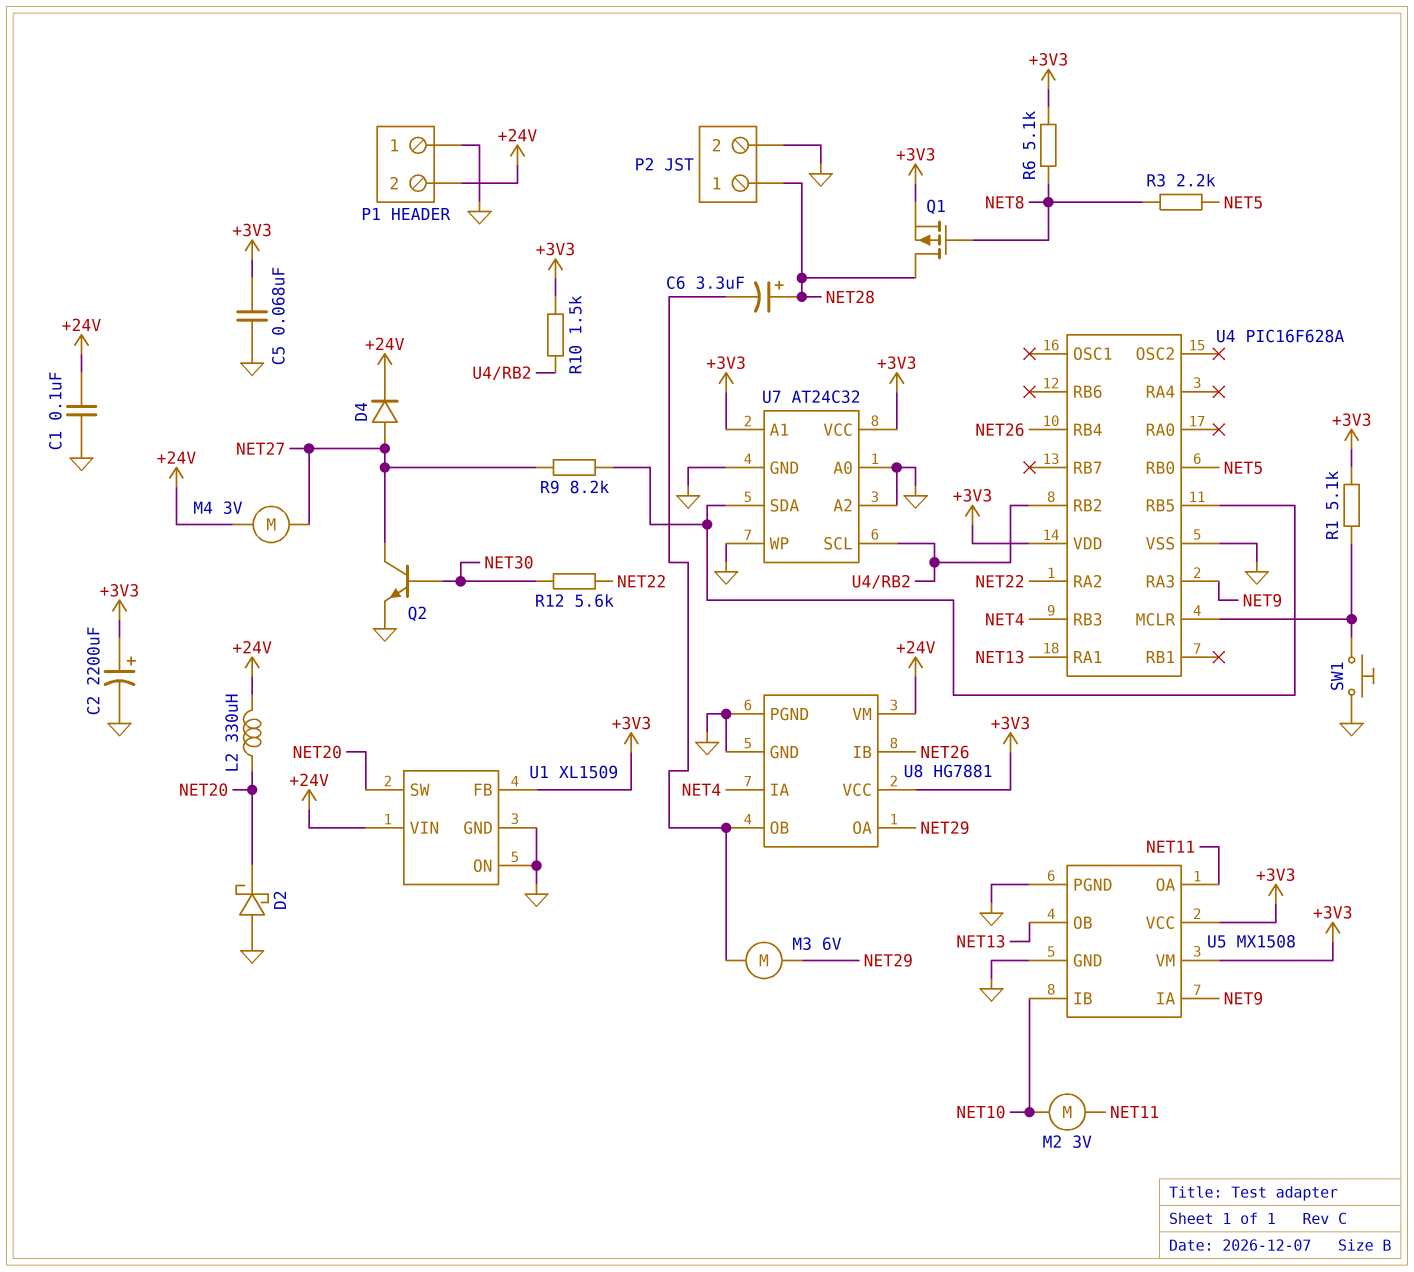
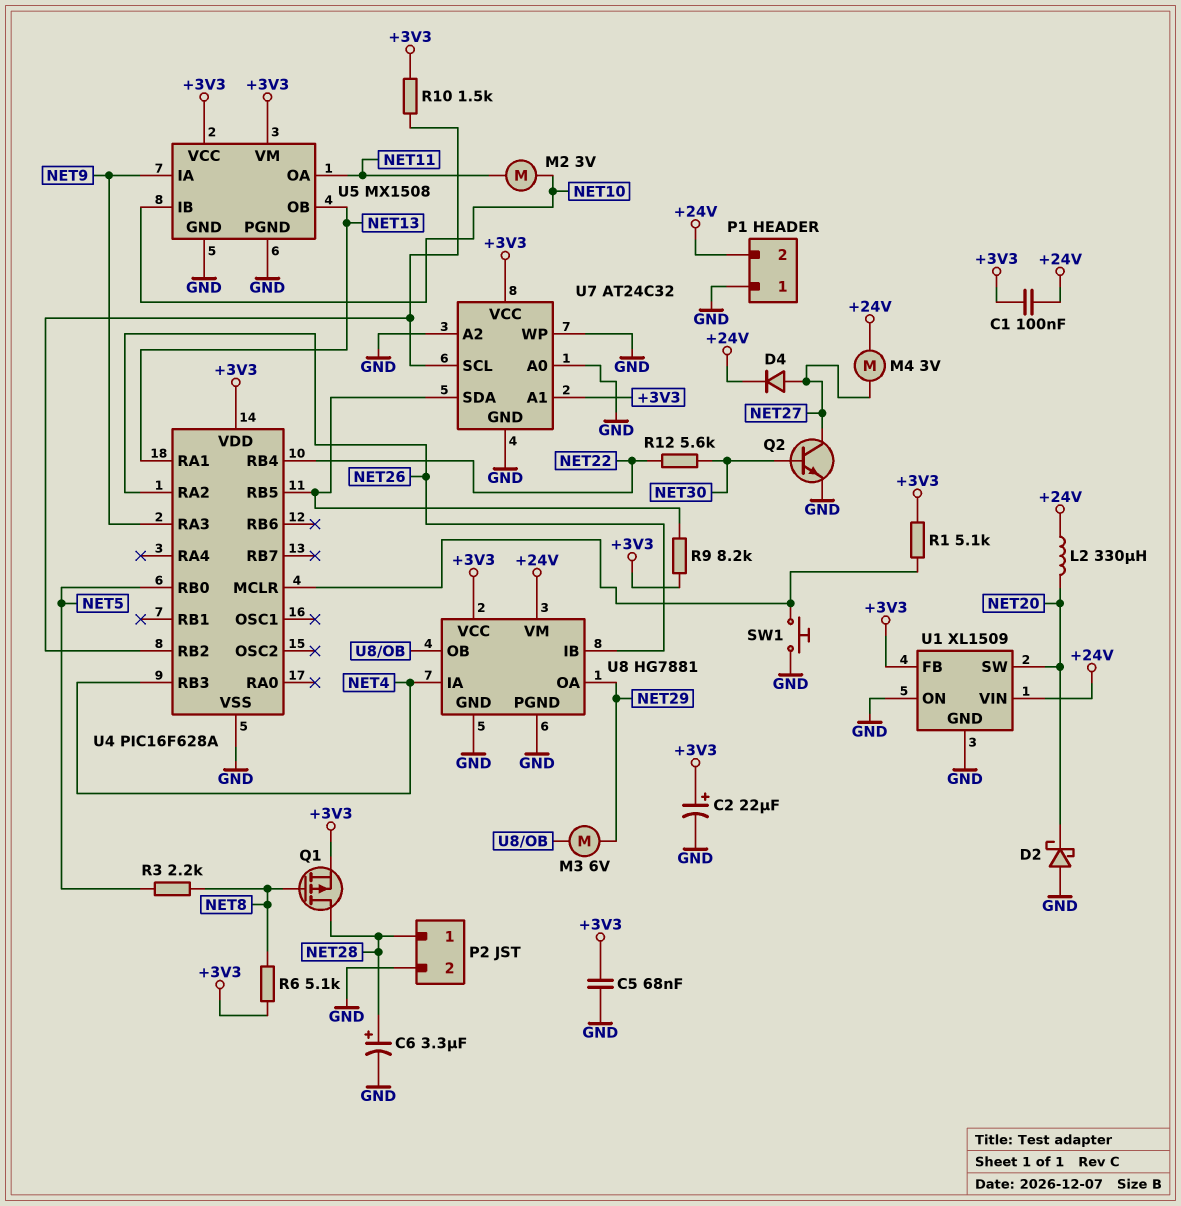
C1: 100nF (+24V, GND) -> 100nF (+3V3, +24V)
C2: 2200uF (plus +3V3, minus GND) -> 22uF (plus +3V3, minus GND)
C6: 3.3uF (plus NET28, minus U8/OB) -> 3.3uF (plus NET28, minus GND)
R9: 8.2k (NET27, U4/RB5) -> 8.2k (+3V3, U4/RB5)
U4 pin RA2: NET22 -> NET26
U4 pin RB4: NET26 -> NET22

